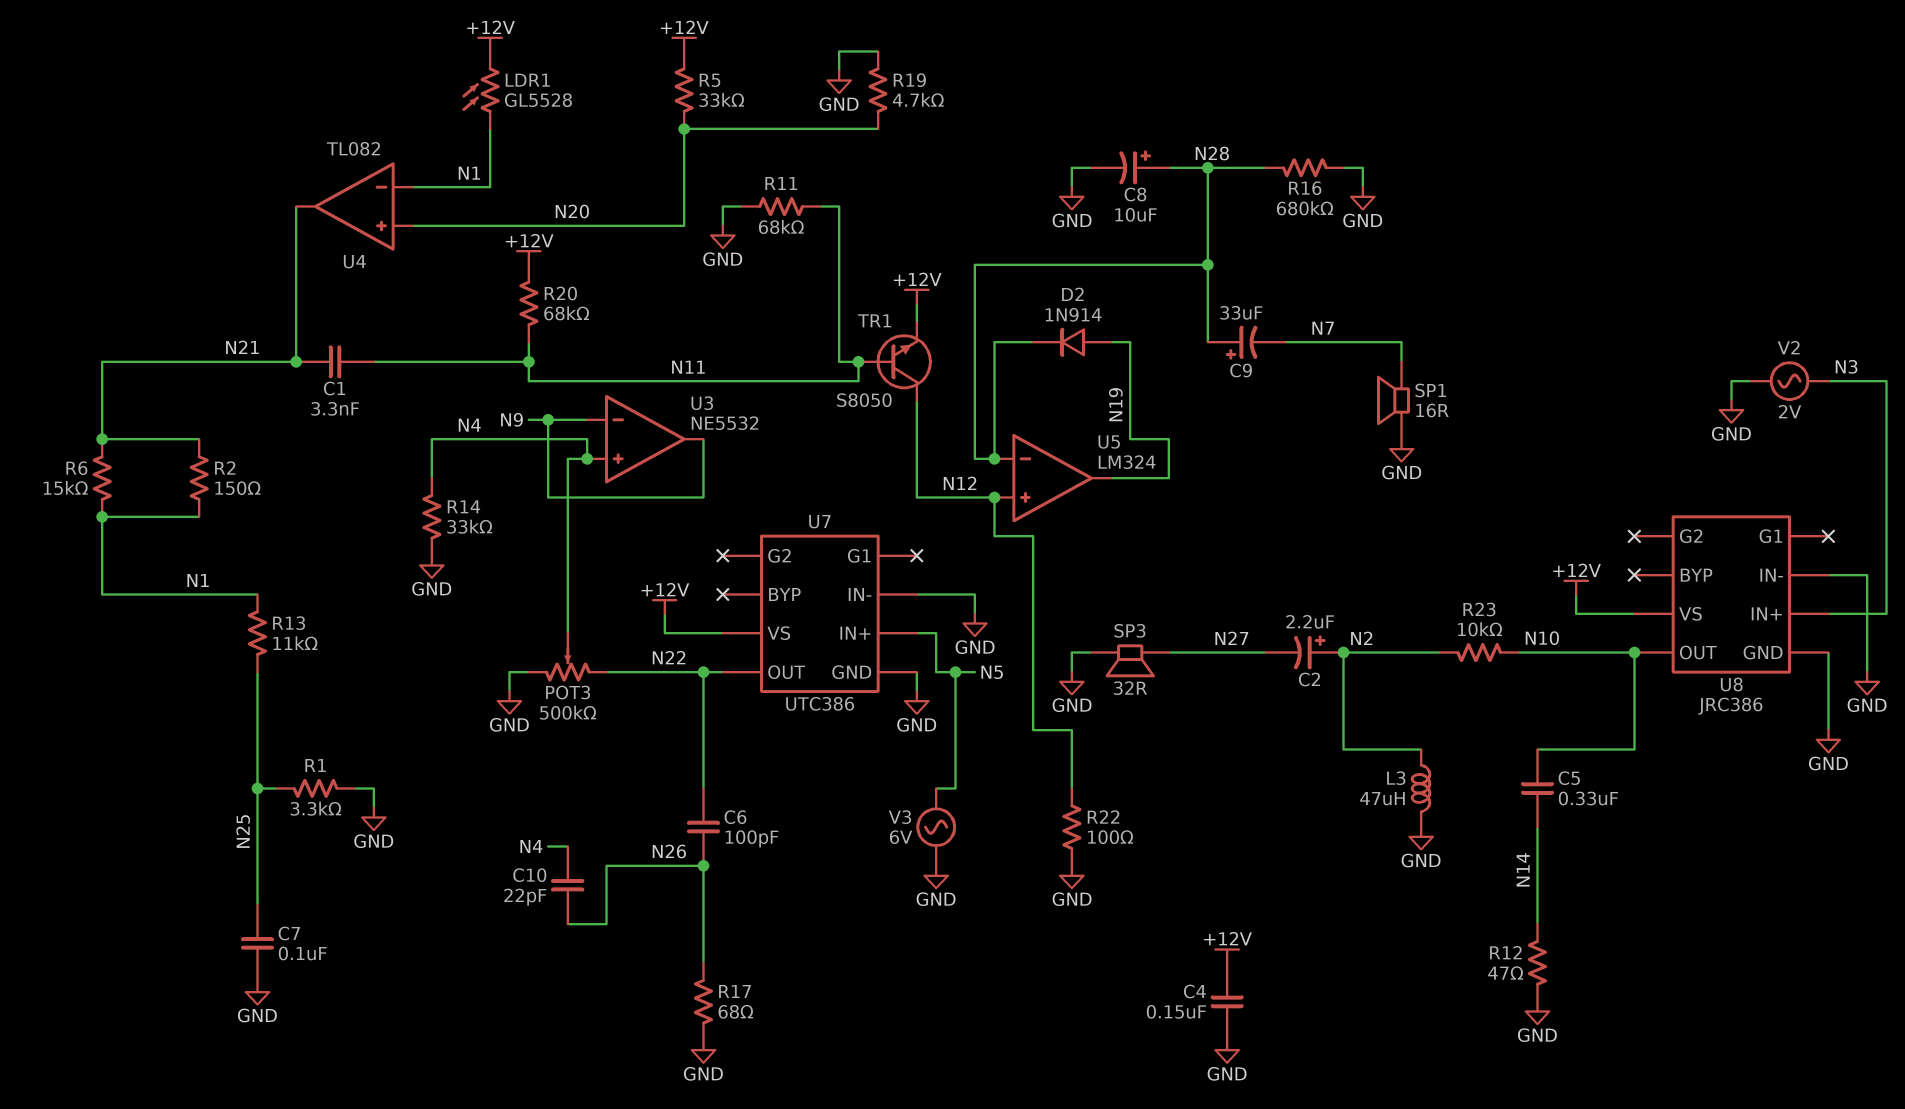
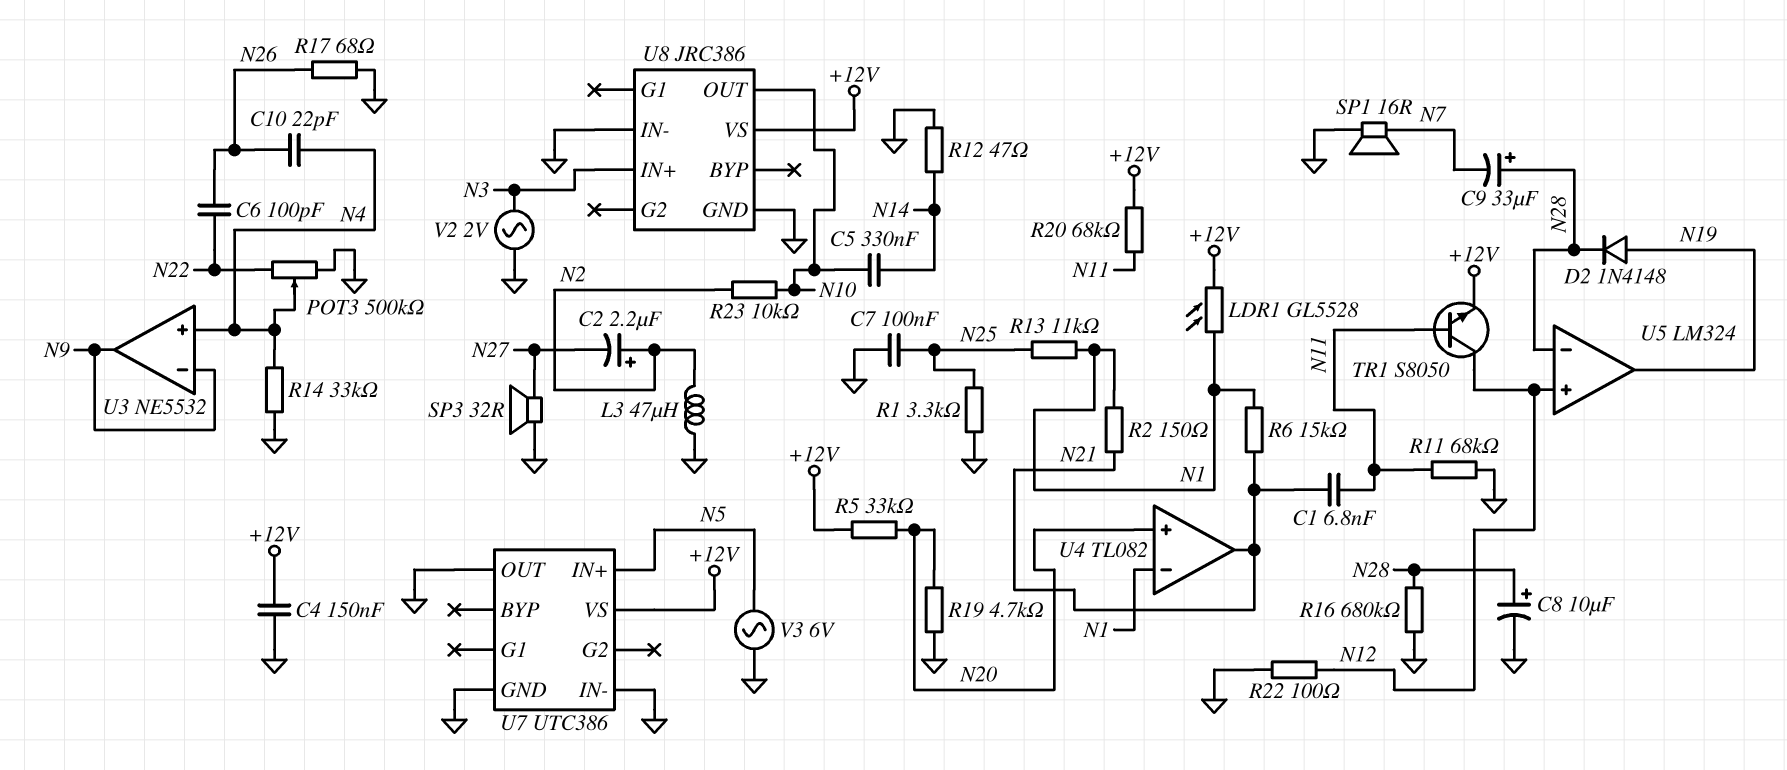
C1: 3.3nF (N11, N21) -> 6.8nF (N11, N21)
D2: diode 1N914 (A N19, K N28) -> diode 1N4148 (A N19, K N28)
U7 pin OUT: N22 -> GND

